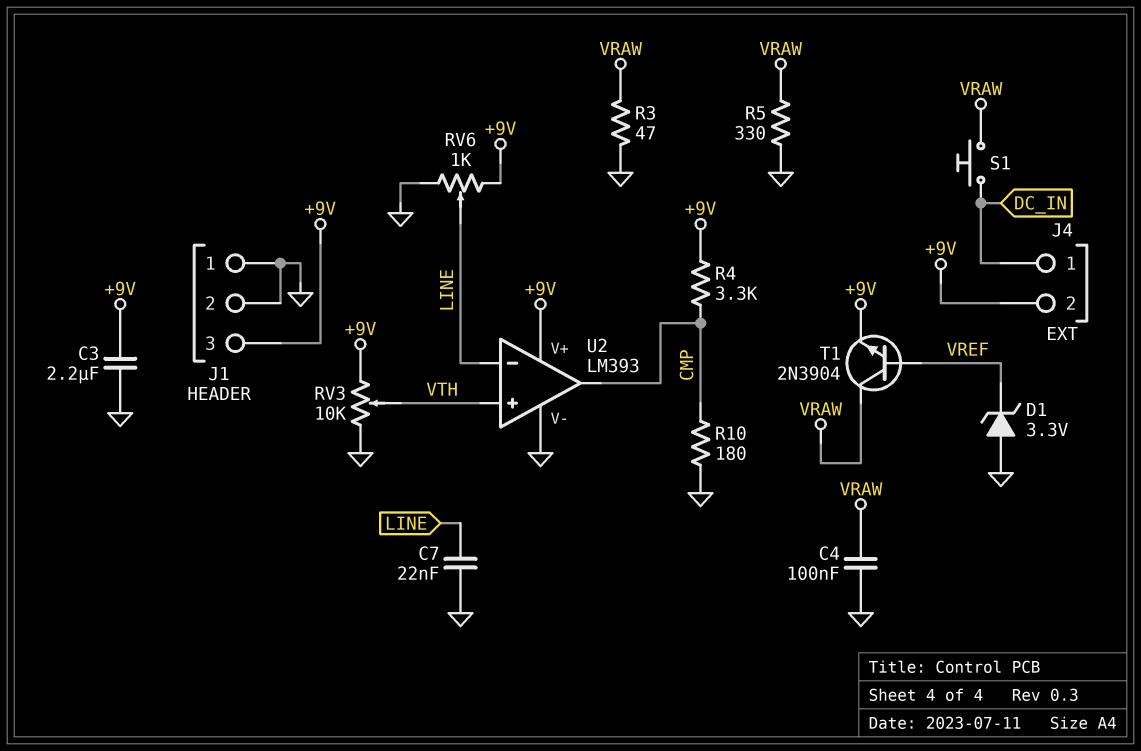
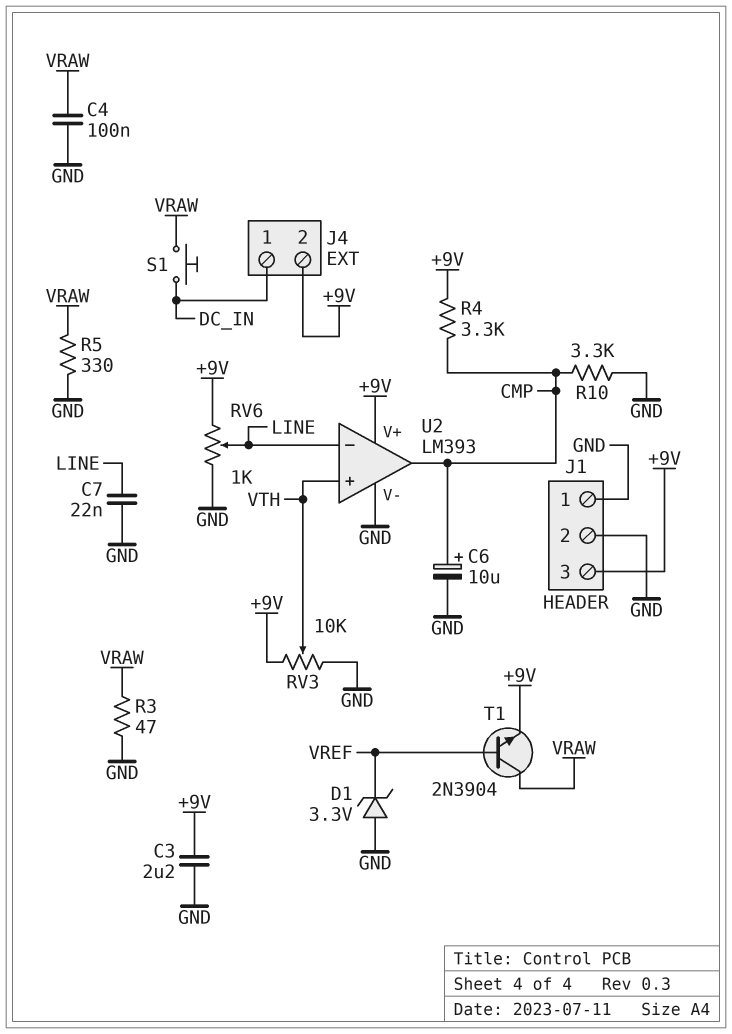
C6: none -> 10uF (plus CMP, minus GND)
R10: 180 (CMP, GND) -> 3.3k (CMP, GND)

